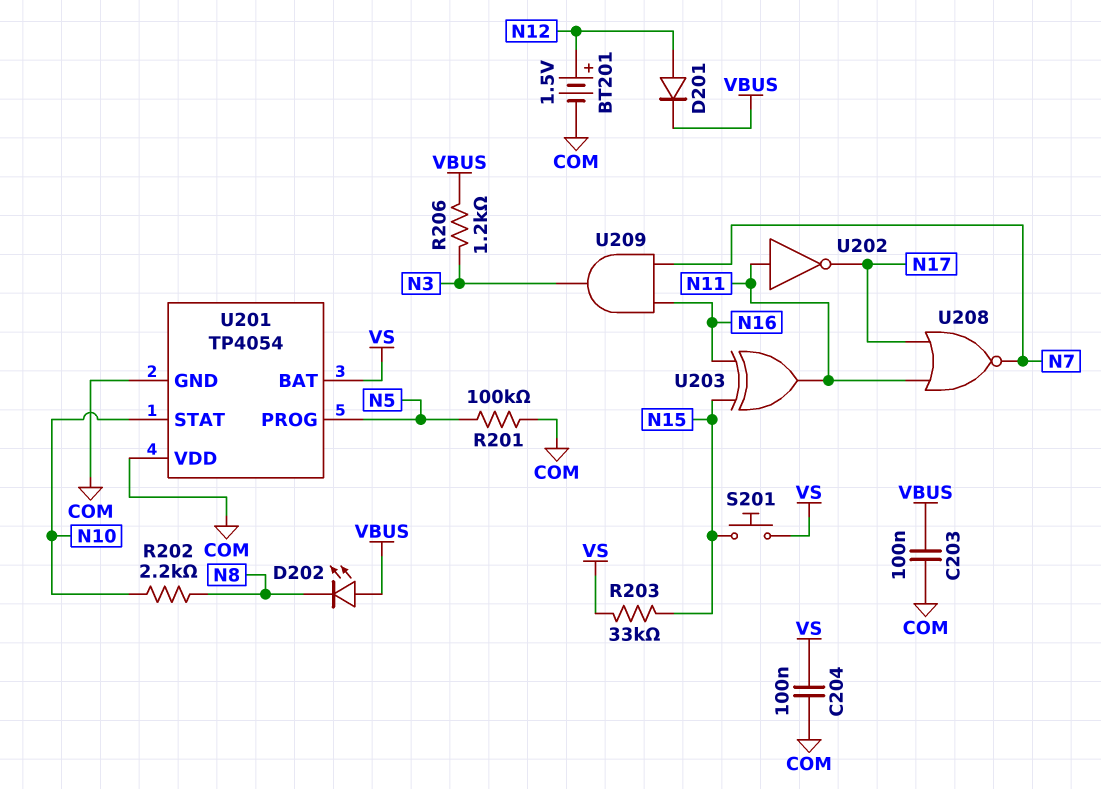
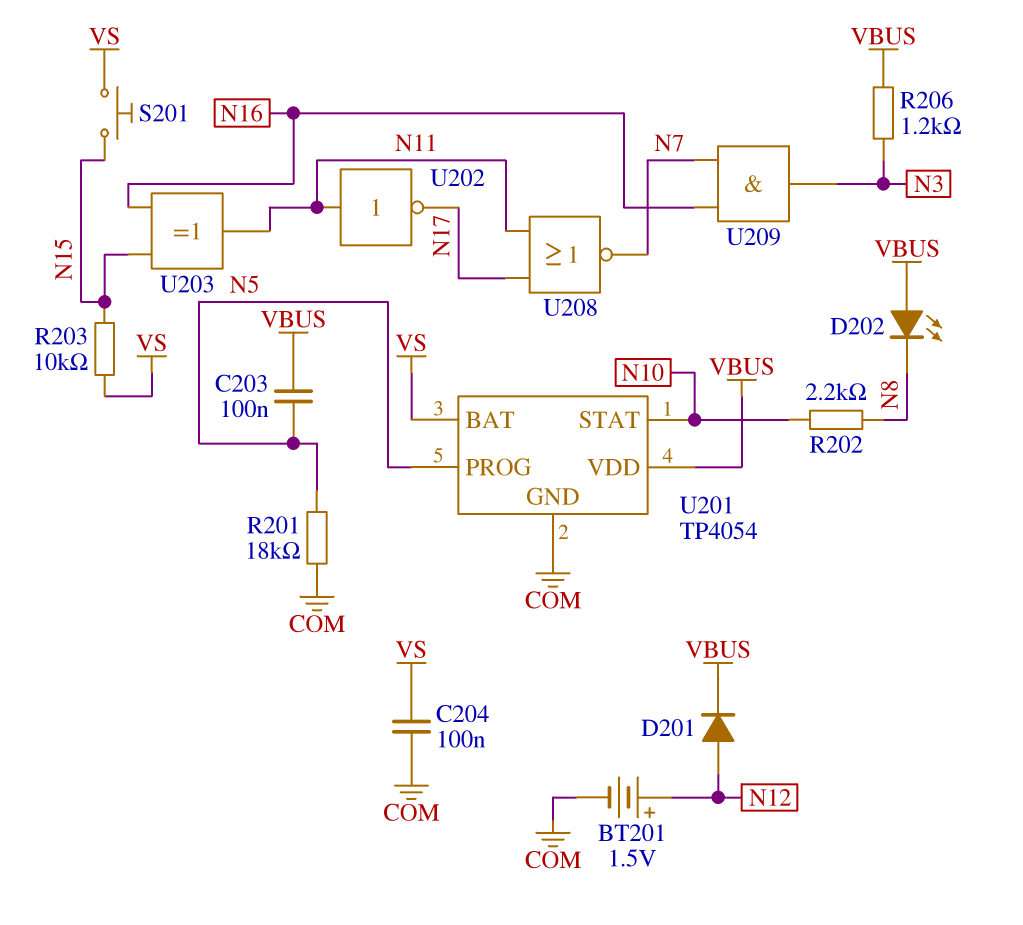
C203: 100nF (COM, VBUS) -> 100nF (N5, VBUS)
R201: 100k (COM, N5) -> 18k (COM, N5)
R203: 33k (N15, VS) -> 10k (N15, VS)
U201 pin VDD: COM -> VBUS

